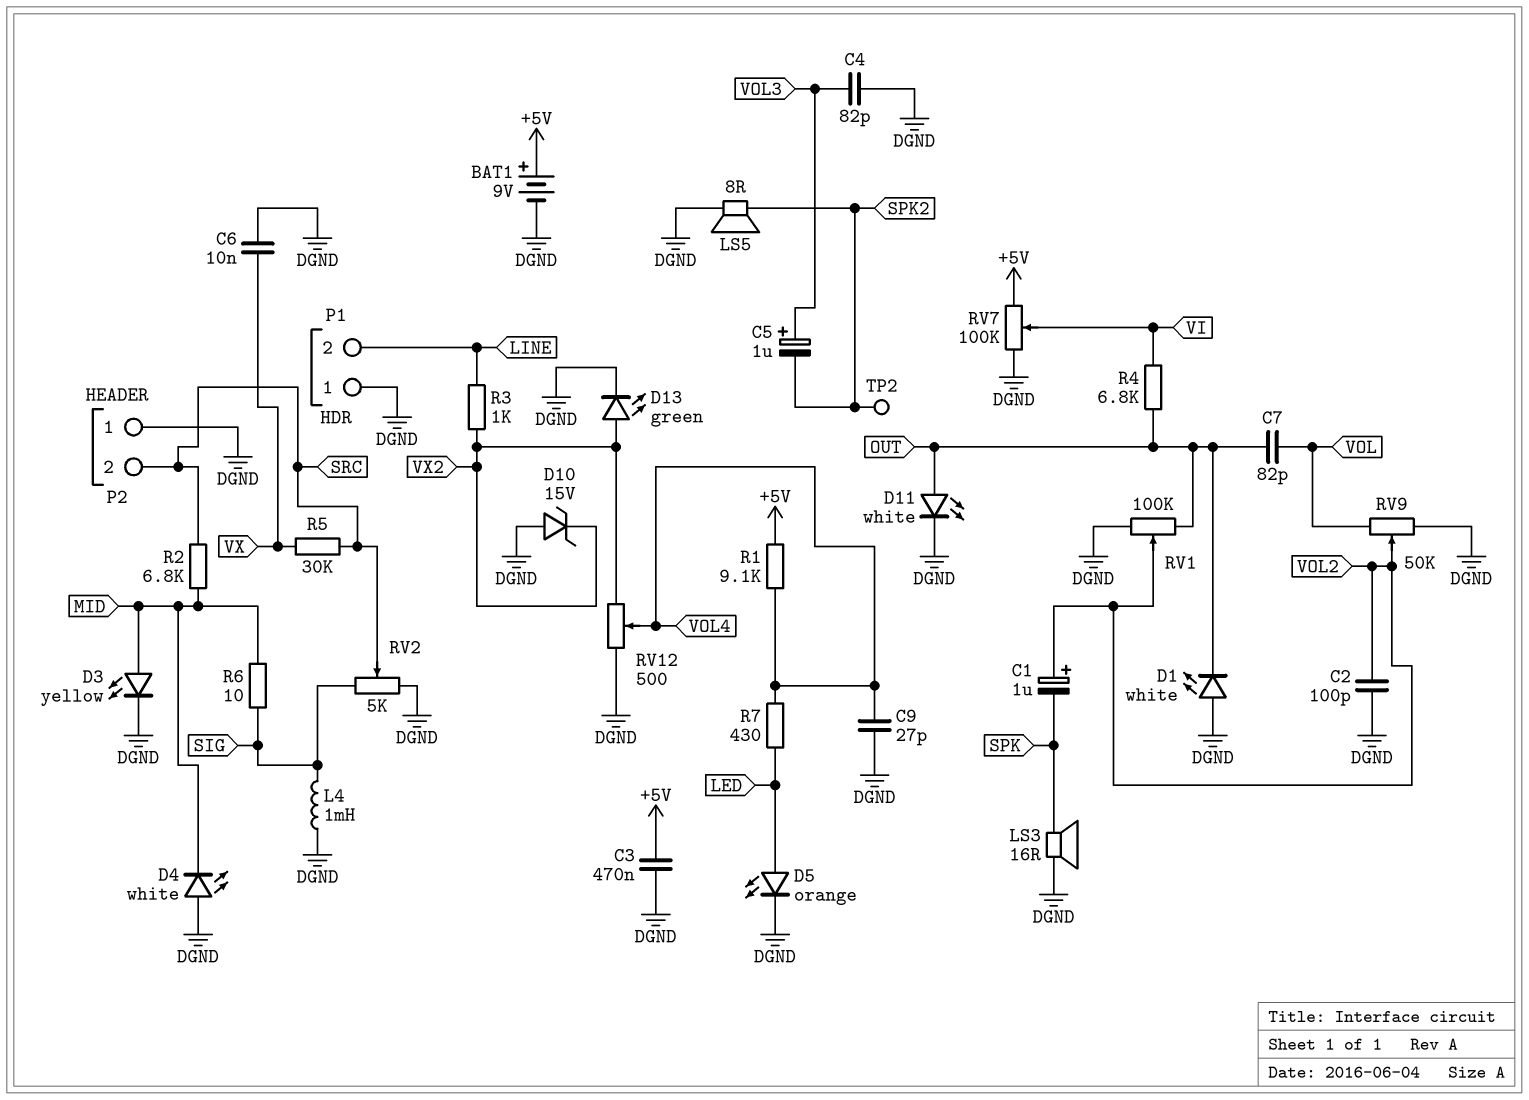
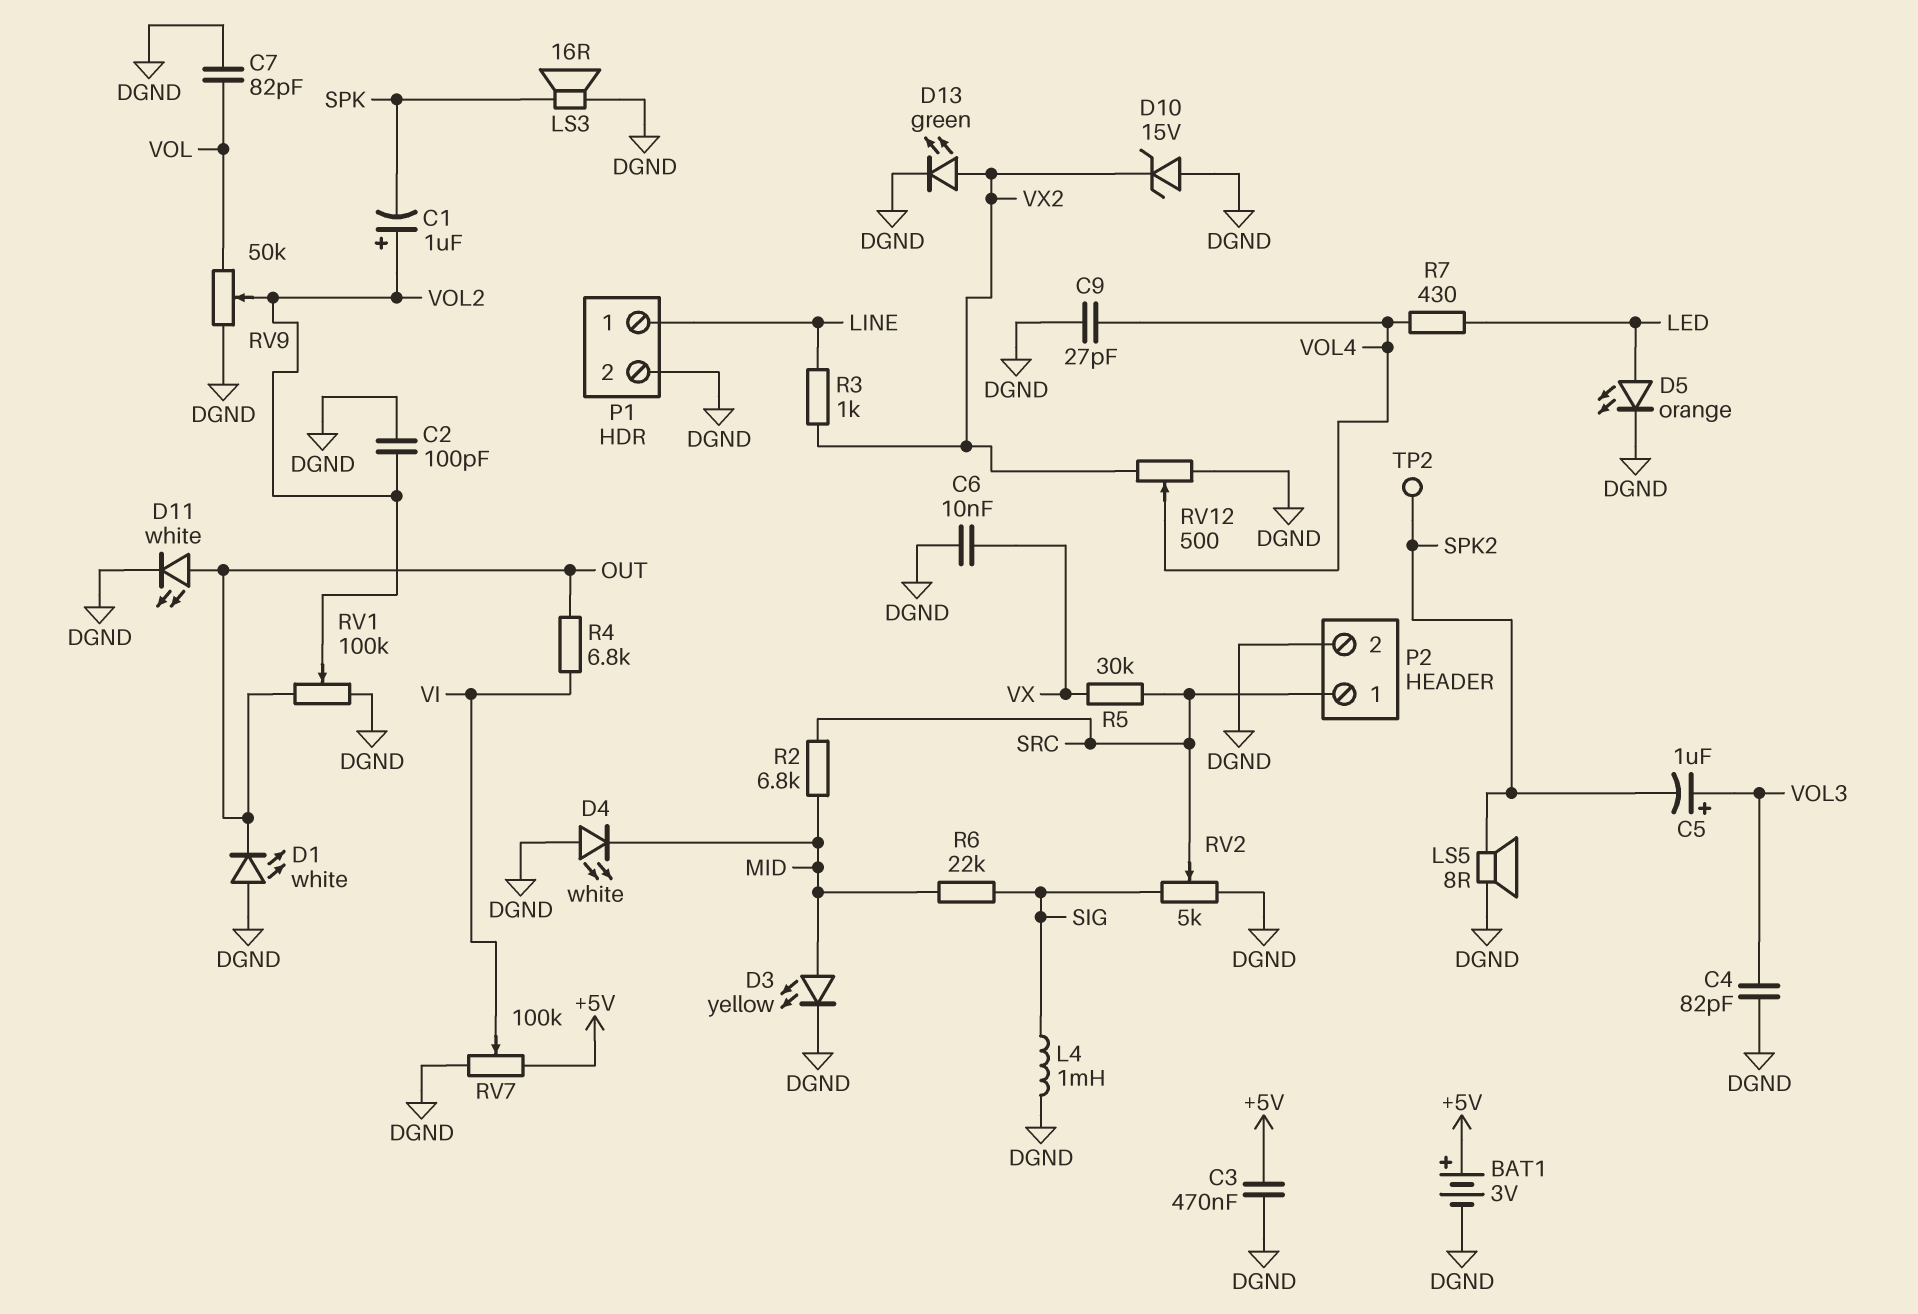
BAT1: 9V (plus +5V, minus DGND) -> 3V (plus +5V, minus DGND)
C7: 82pF (OUT, VOL) -> 82pF (DGND, VOL)
P1 pin 1: DGND -> LINE
P1 pin 2: LINE -> DGND
P2 pin 1: DGND -> SRC
P2 pin 2: SRC -> DGND
R1: 9.1k (+5V, VOL4) -> none
R6: 10 (MID, SIG) -> 22k (MID, SIG)

